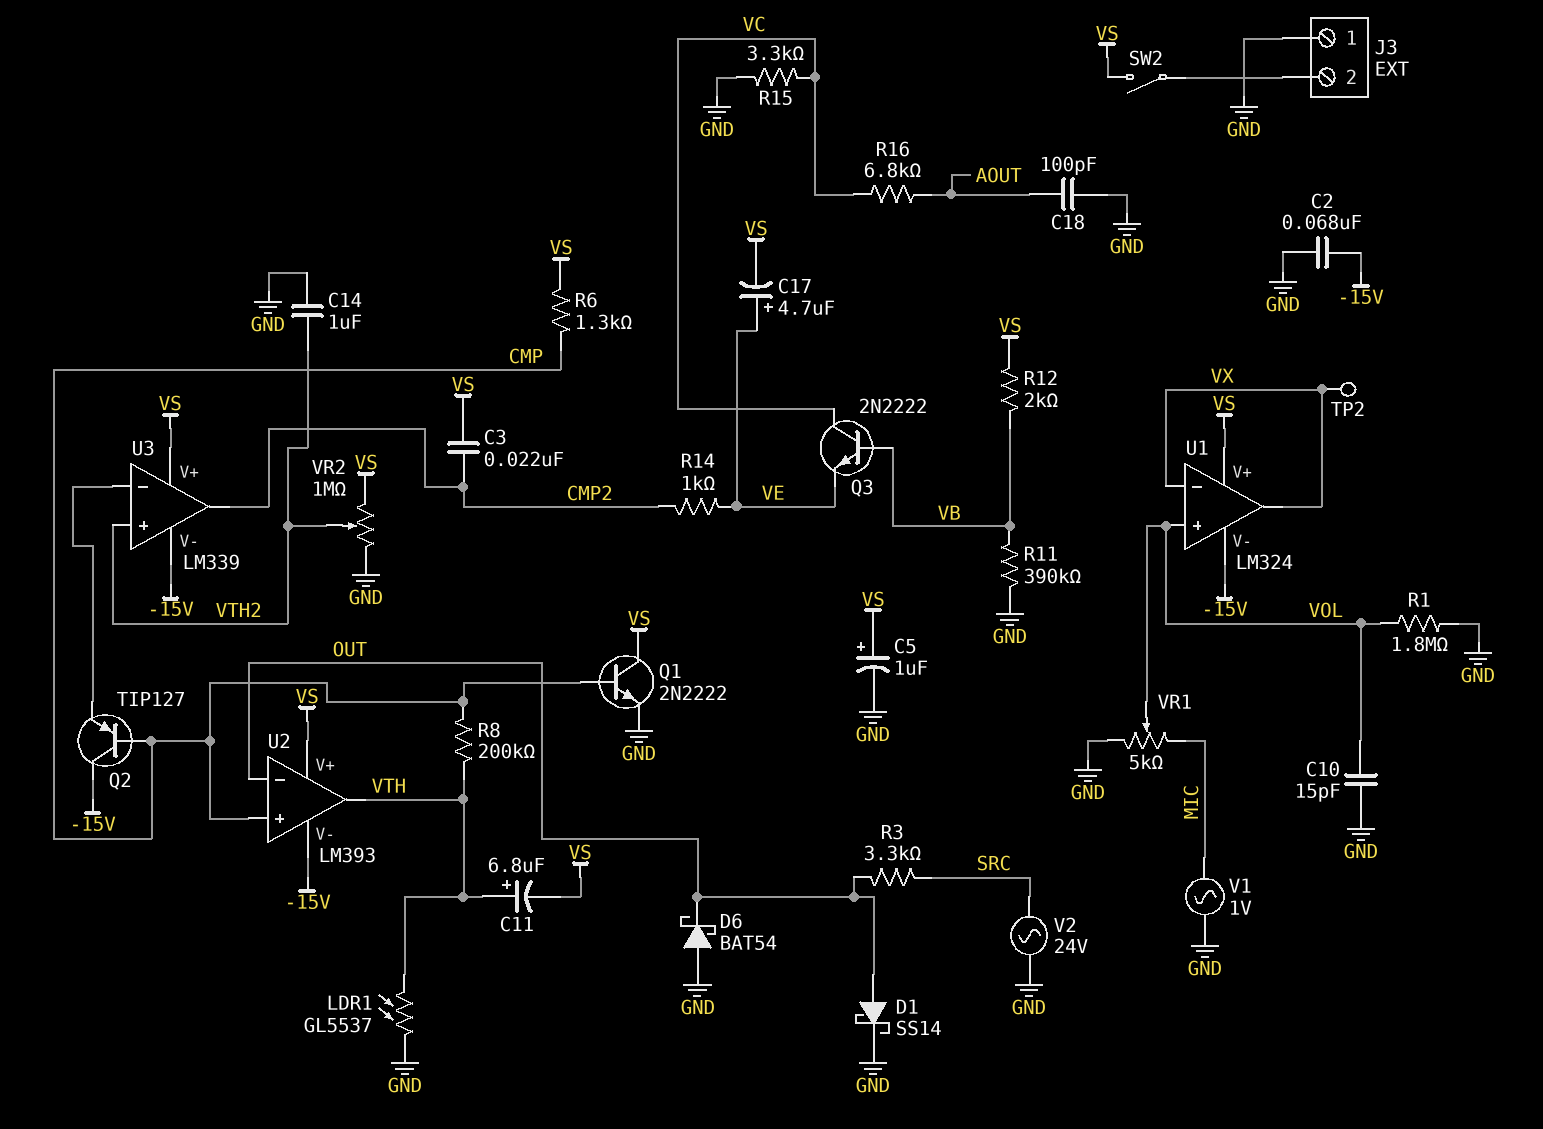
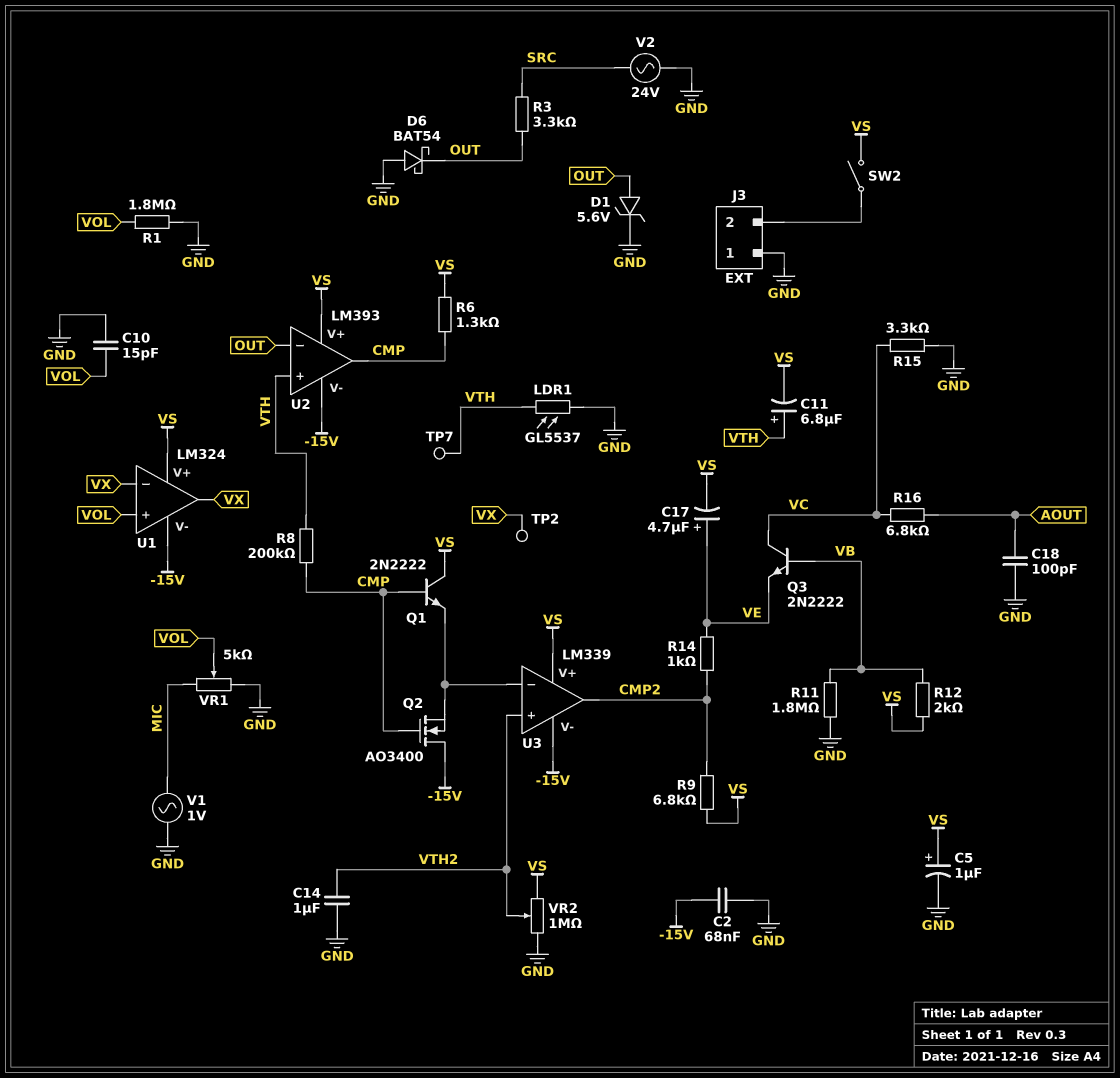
C3: 22nF (CMP2, VS) -> none
D1: schottky SS14 (A OUT, K GND) -> zener 5.6V (A OUT, K GND)
Q1: NPN 2N2222 (B CMP, C VS, E GND) -> NPN 2N2222 (B CMP, C VS, E U3/in-)
Q2: PNP TIP127 (B CMP, C -15V, E U3/in-) -> NMOS AO3400 (G CMP, D -15V, S U3/in-)
R9: none -> 6.8k (CMP2, VS)
R11: 390k (GND, VB) -> 1.8M (GND, VB)
TP7: none -> test point (VTH)
U2 pin in+: CMP -> VTH
U2 pin out: VTH -> CMP

